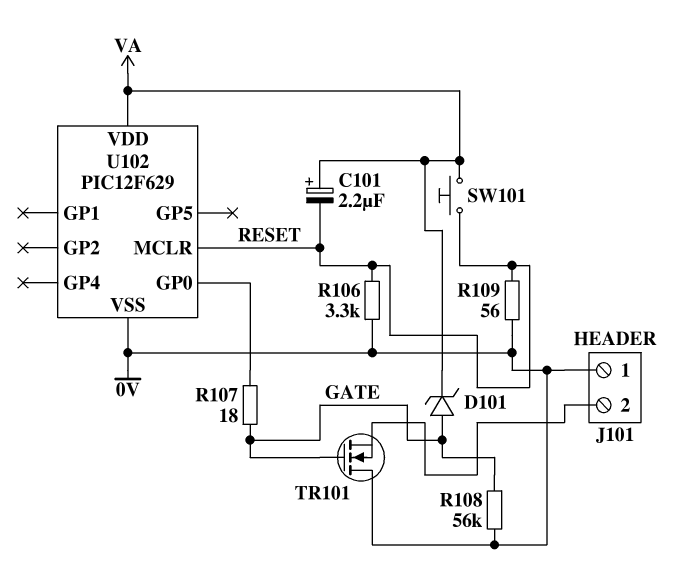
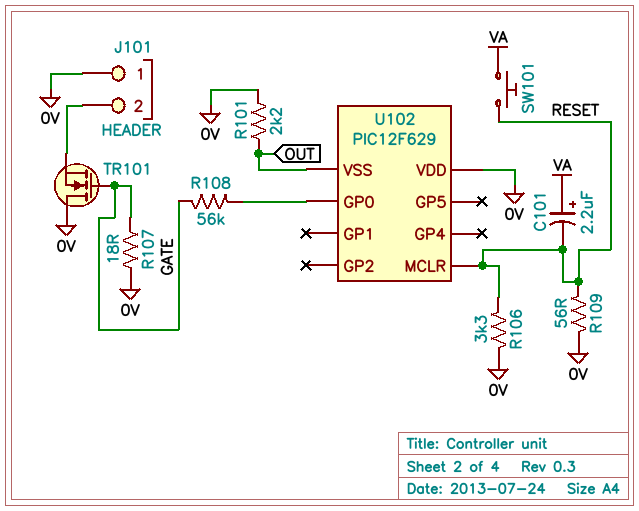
D101: zener (A GATE, K VA) -> none
R101: none -> 2.2k (0V, OUT)
R107: 18 (GATE, U102/GP0) -> 18 (0V, GATE)
R108: 56k (0V, GATE) -> 56k (GATE, U102/GP0)
U102 pin VDD: VA -> 0V
U102 pin VSS: 0V -> OUT

